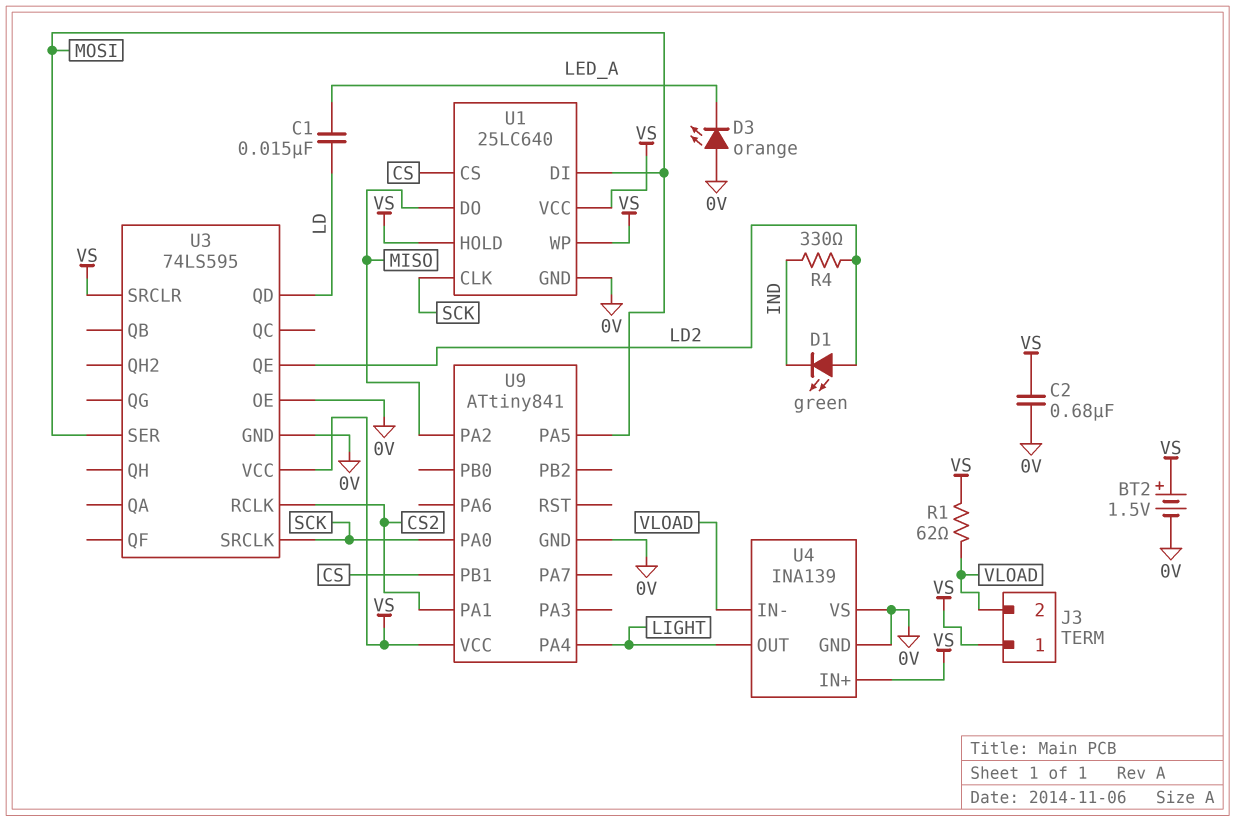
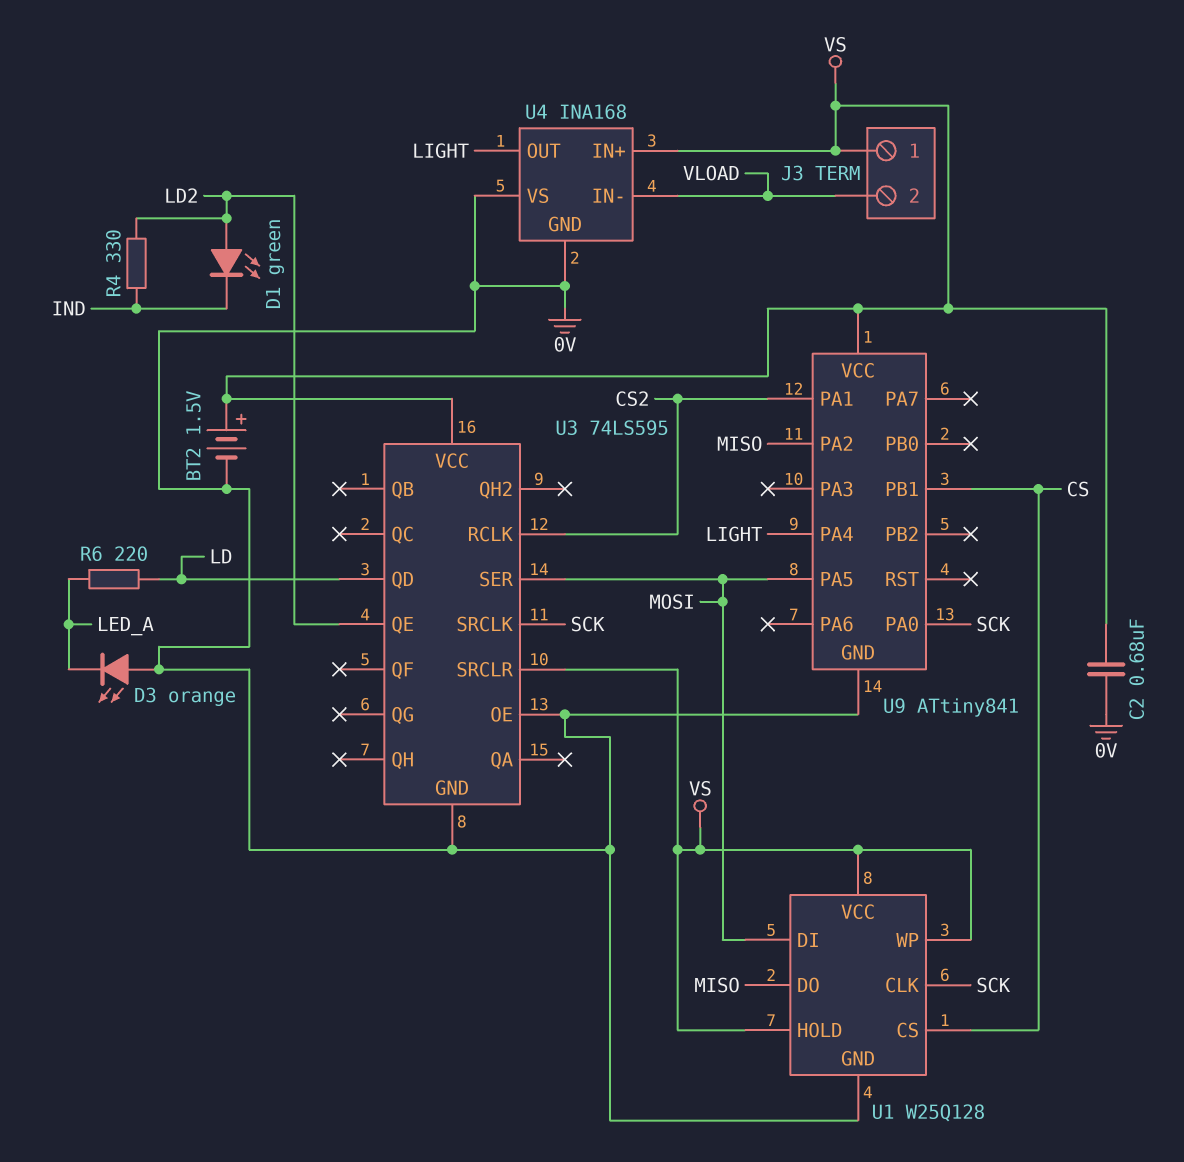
C1: 15nF (LD, LED_A) -> none
R1: 62 (VLOAD, VS) -> none
R6: none -> 220 (LD, LED_A)
U1: 25LC640 -> W25Q128
U4: INA139 -> INA168

